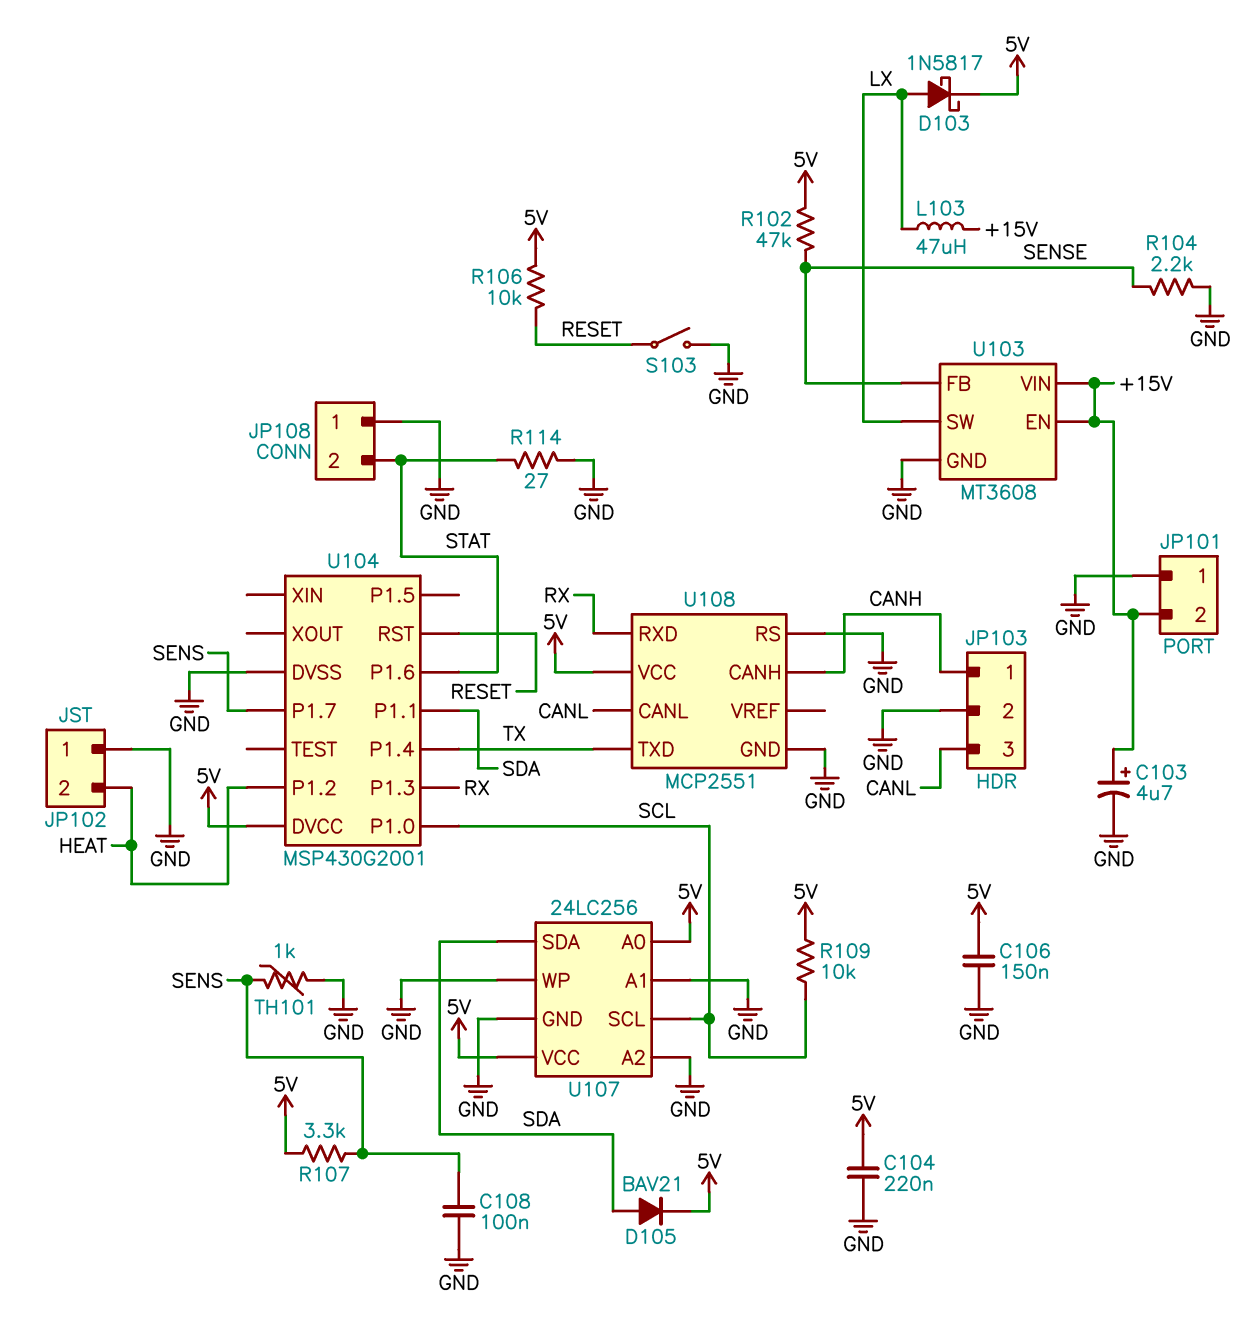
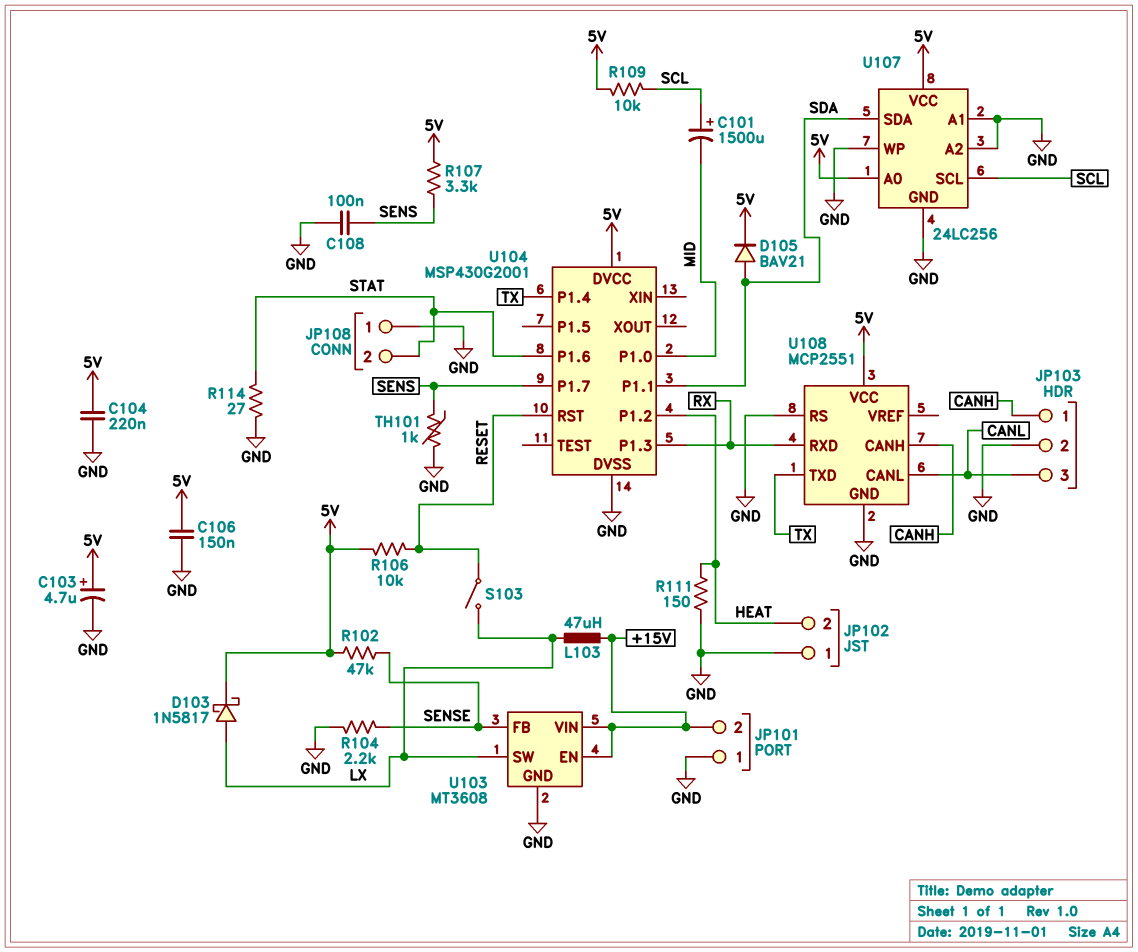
C101: none -> 1500uF (plus SCL, minus MID)
C103: 4.7uF (plus +15V, minus GND) -> 4.7uF (plus 5V, minus GND)
R111: none -> 150 (GND, HEAT)
S103: switch (GND, RESET) -> switch (LX, RESET)
U104 pin P1.0: SCL -> MID

